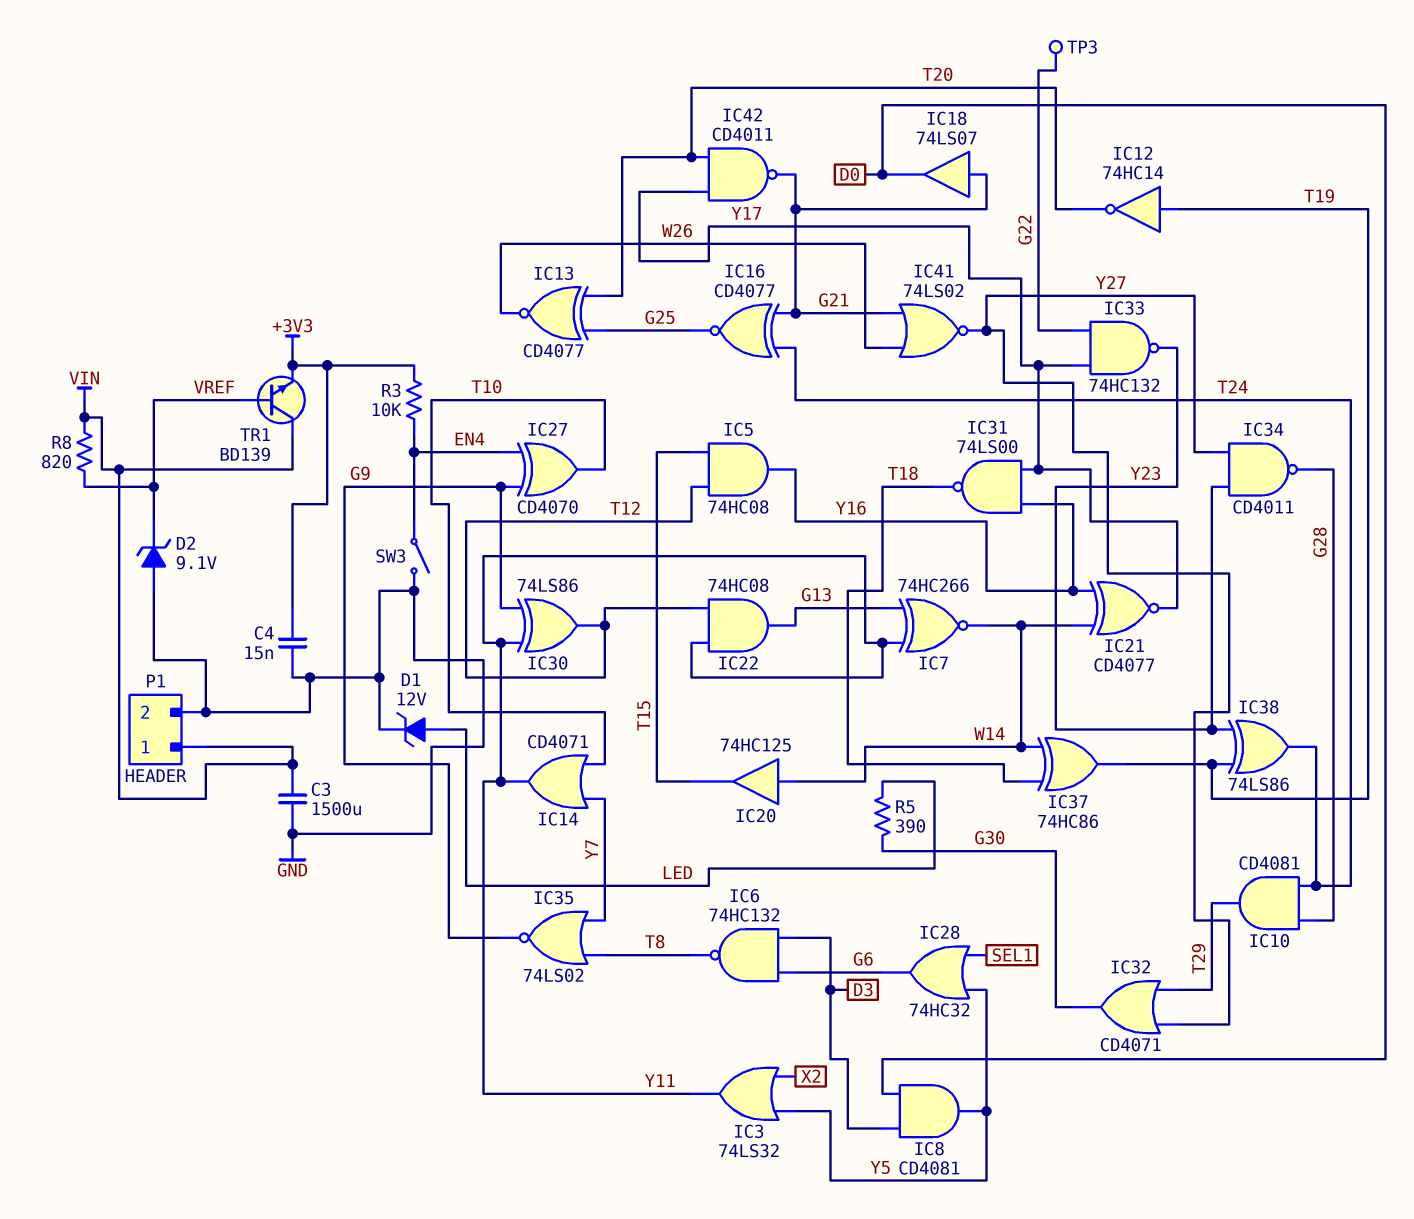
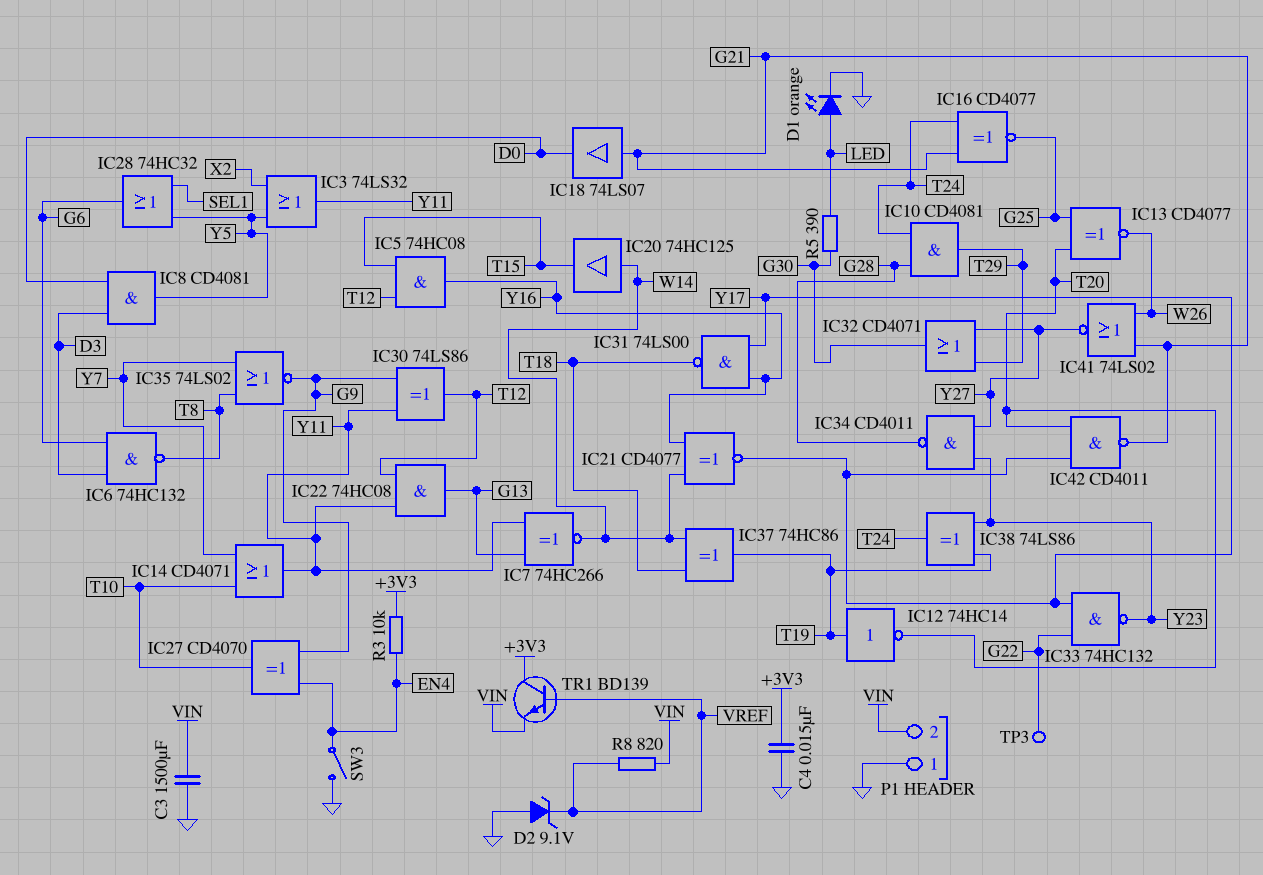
D1: zener 12V (A LED, K GND) -> LED orange (A LED, K GND)
P1 pin 1: VIN -> GND
P1 pin 2: GND -> VIN
TR1: NPN BD139 (B VREF, C VIN, E +3V3) -> NPN BD139 (B VREF, C +3V3, E VIN)

